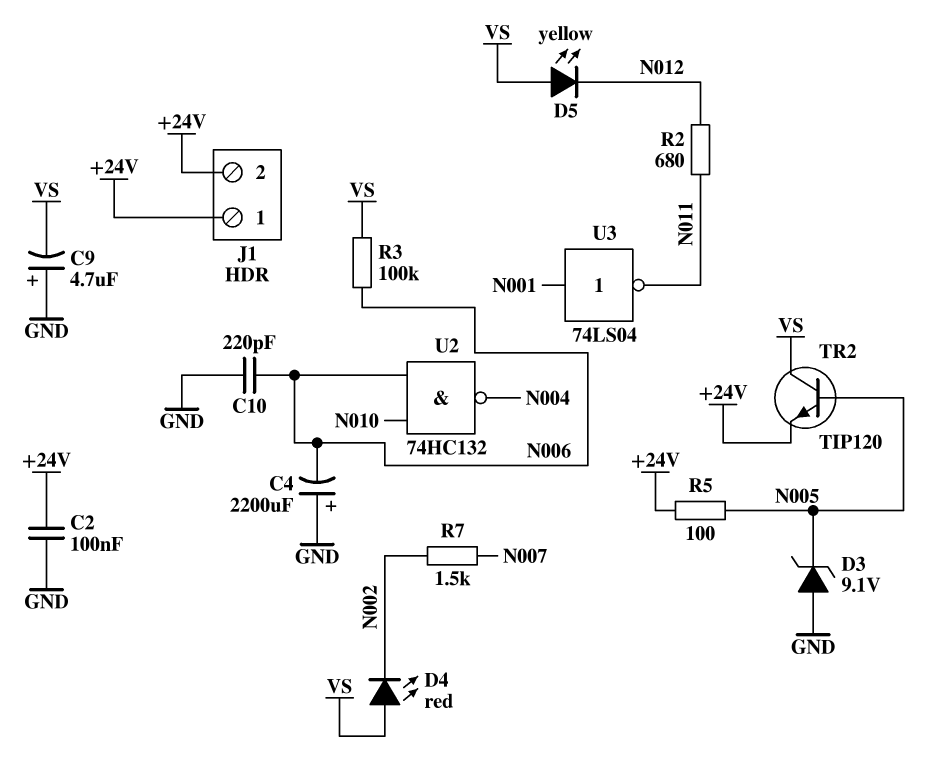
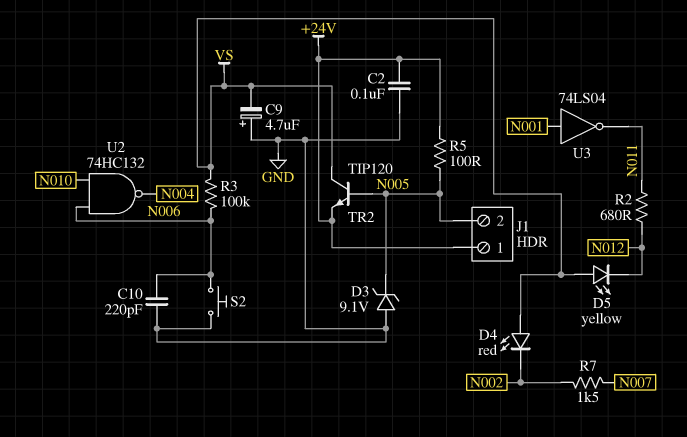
C4: 2200uF (plus GND, minus N006) -> none
J1 pin 2: +24V -> N005
S2: none -> button (GND, N006)

